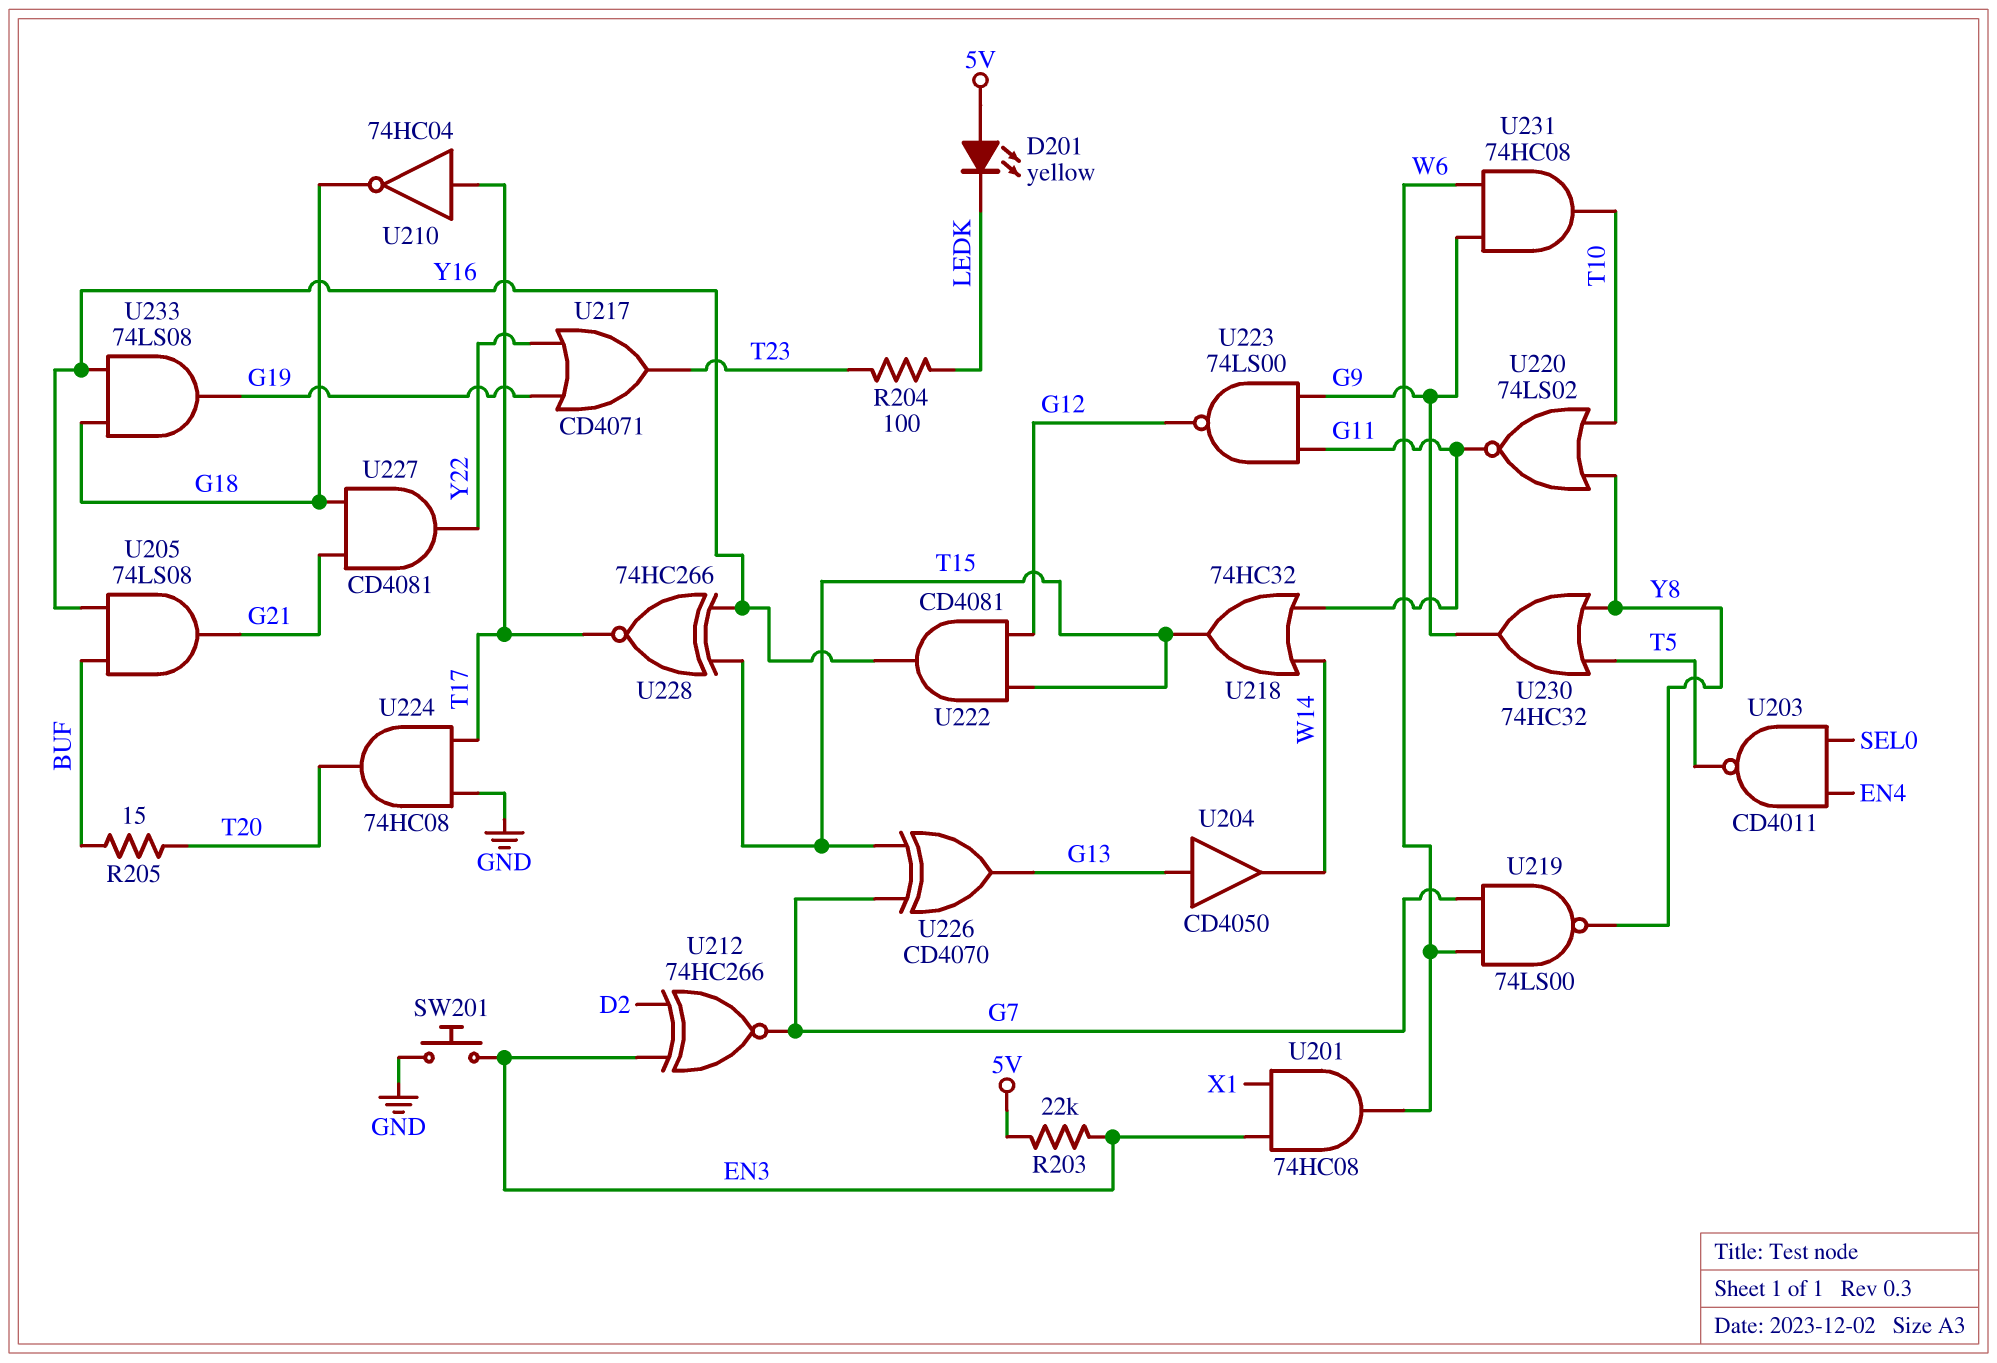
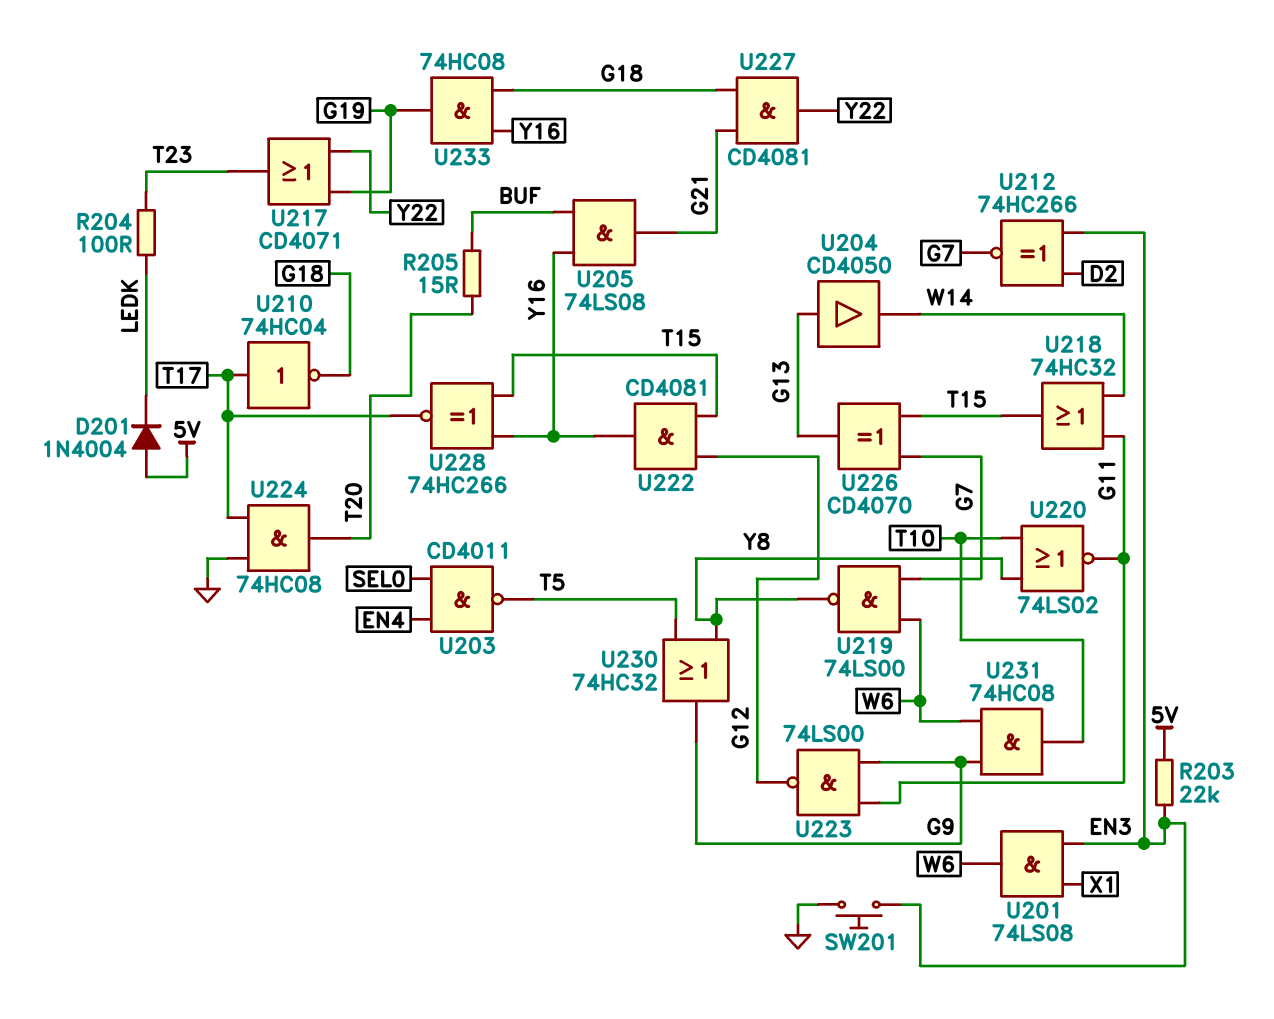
D201: LED yellow (A 5V, K LEDK) -> diode 1N4004 (A 5V, K LEDK)
U201: AND 74HC08 (in EN3, in X1, out W6) -> AND 74LS08 (in EN3, in X1, out W6)
U233: AND 74LS08 (in G18, in Y16, out G19) -> AND 74HC08 (in G18, in Y16, out G19)

